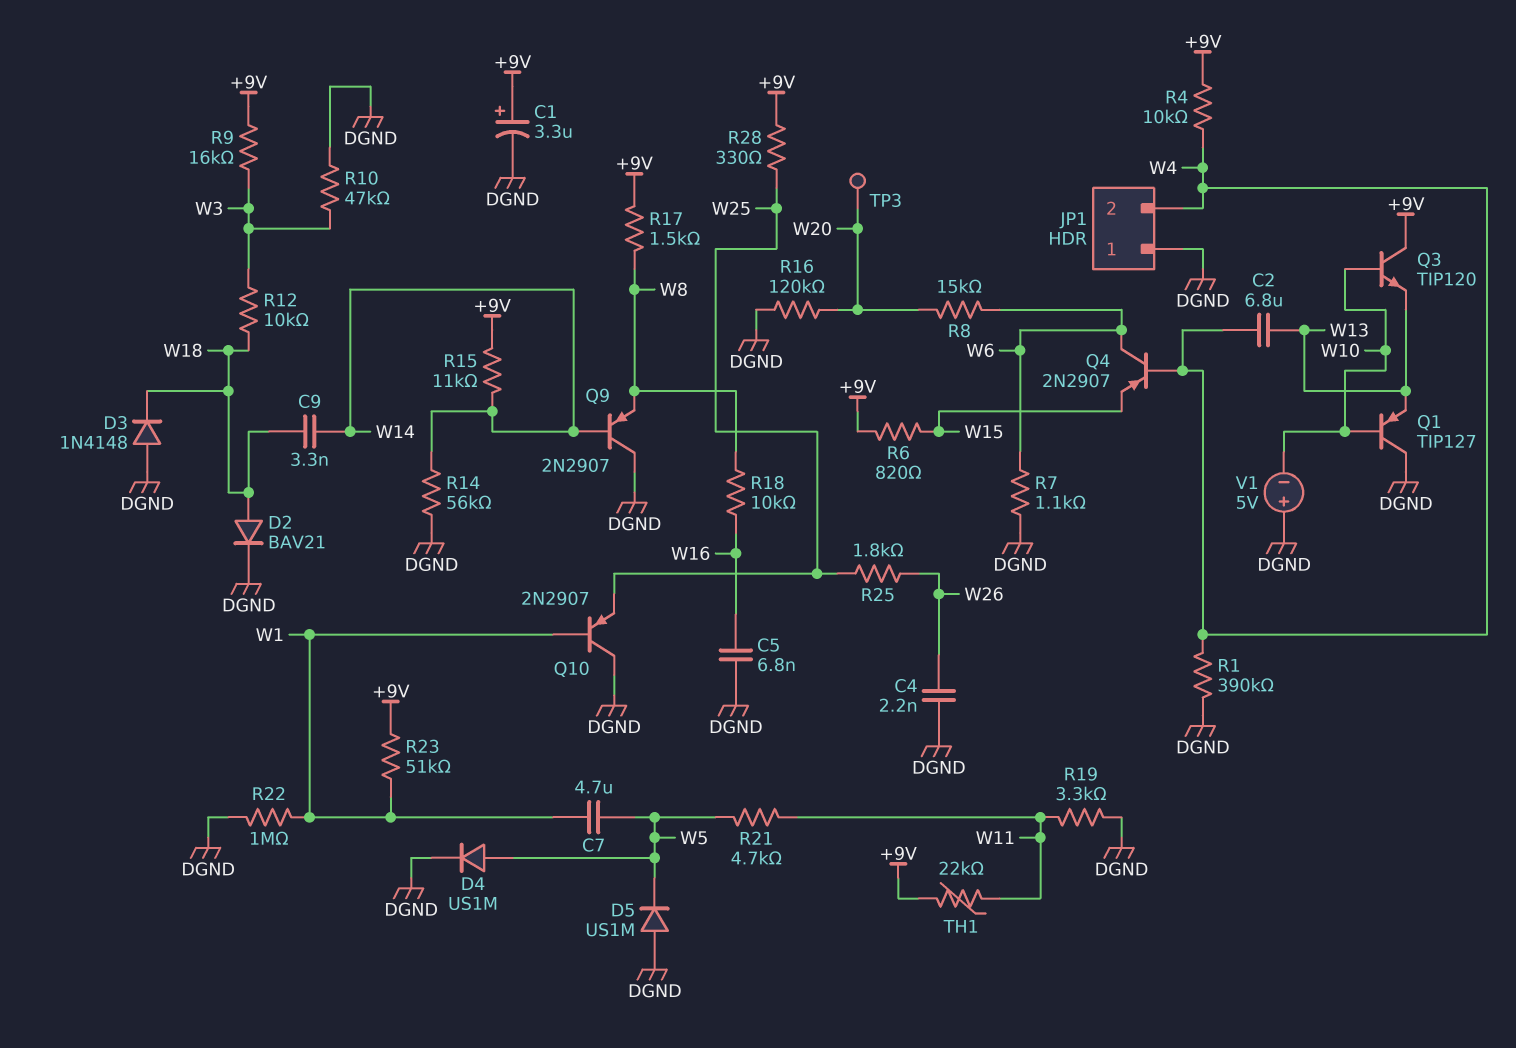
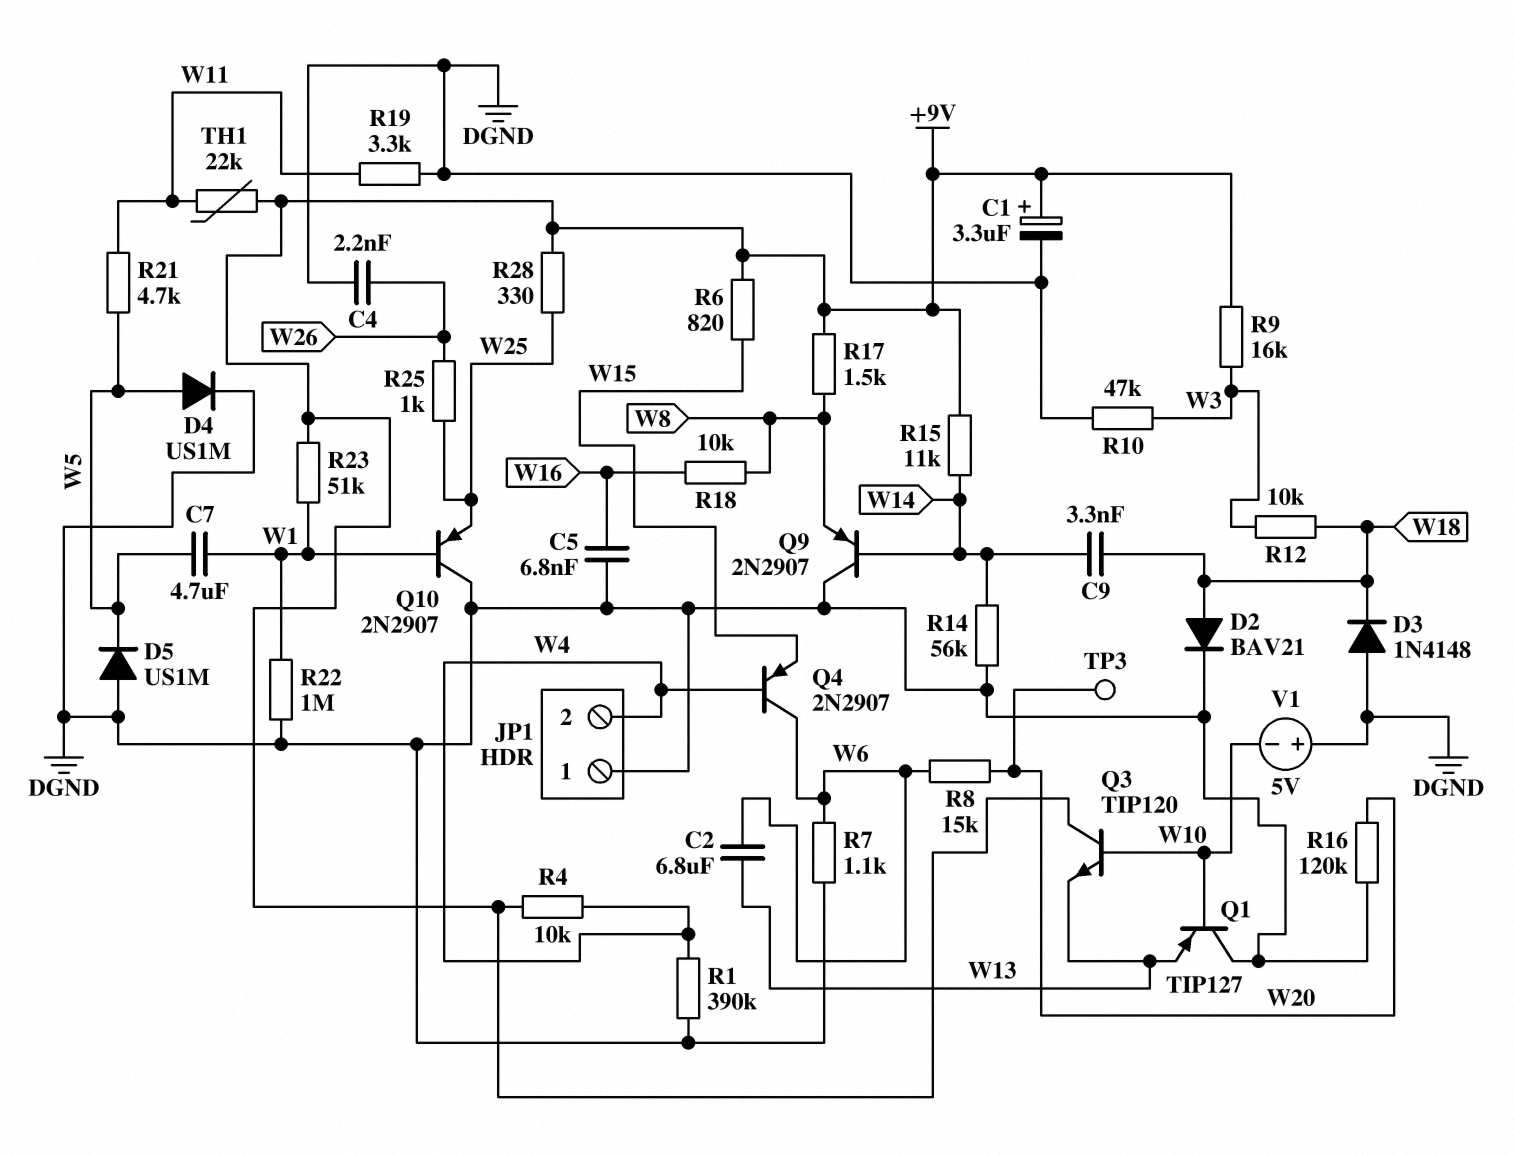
C2: 6.8uF (W4, W13) -> 6.8uF (W6, W13)
R25: 1.8k (W25, W26) -> 1k (W25, W26)

